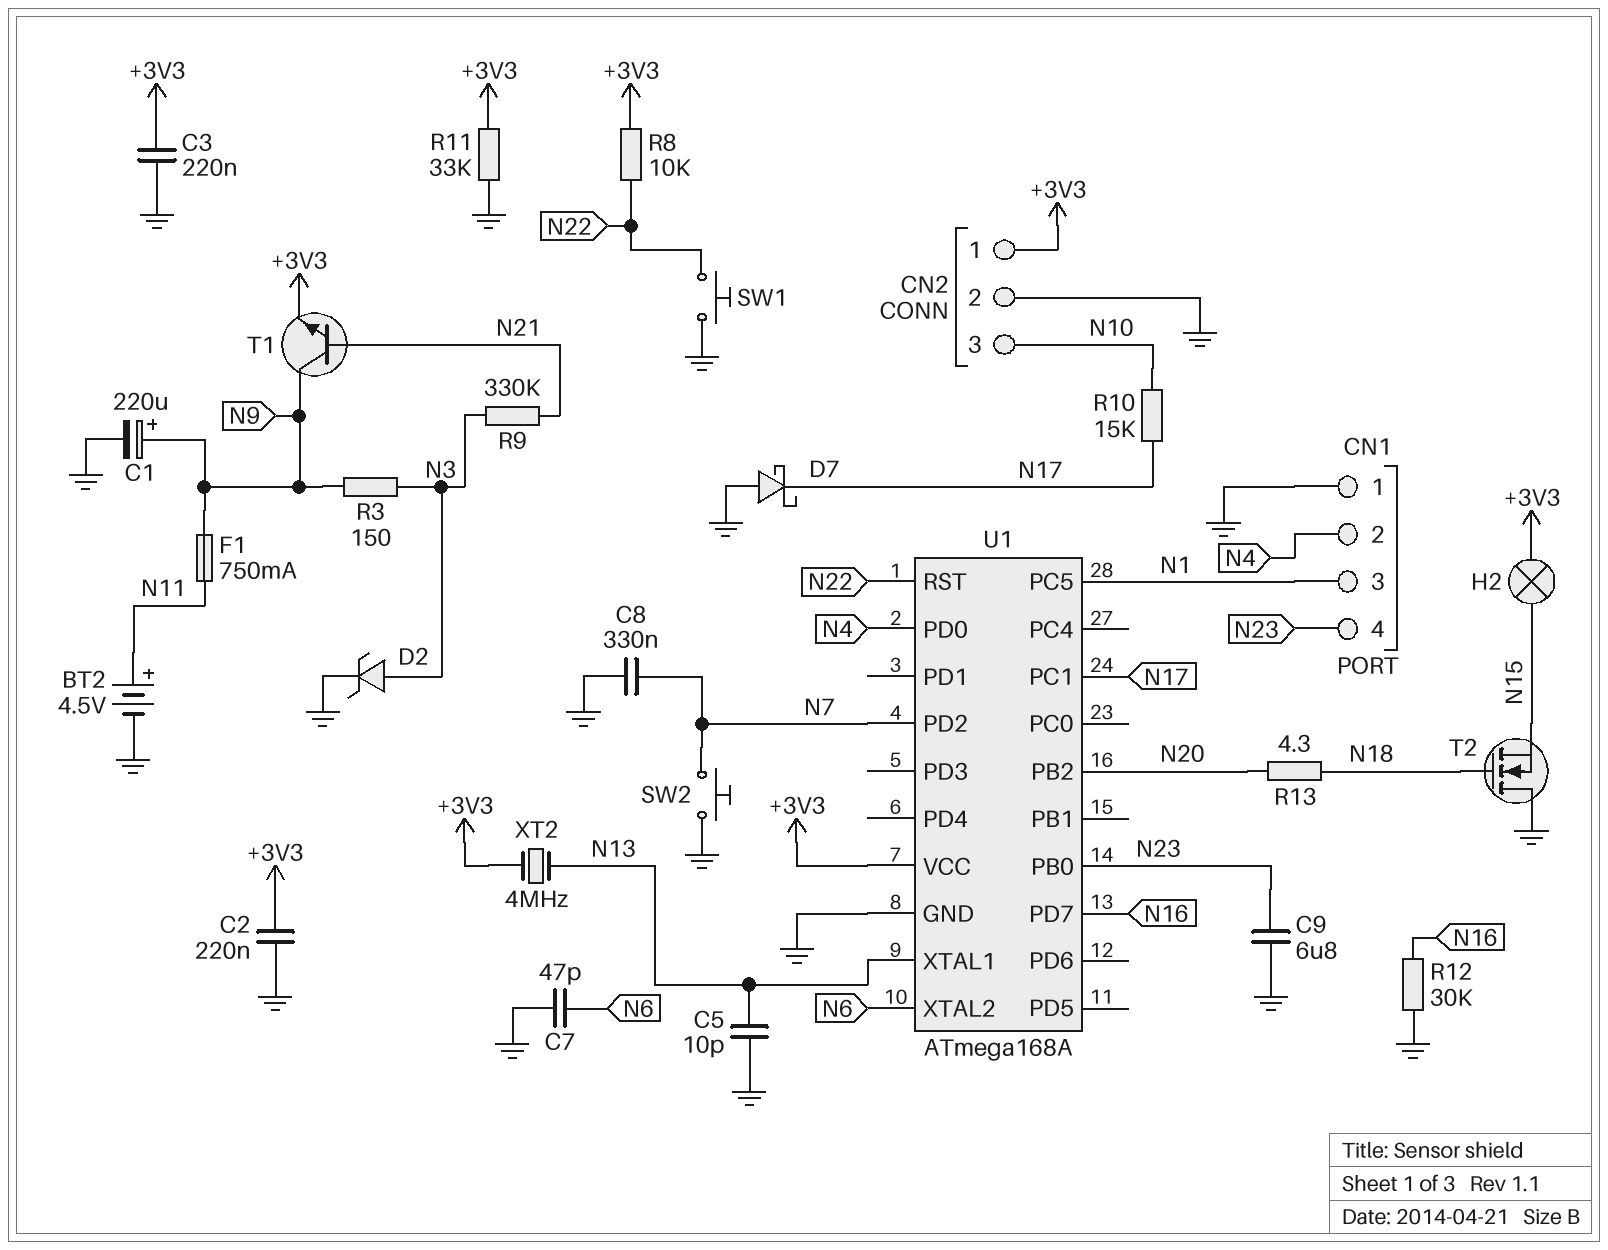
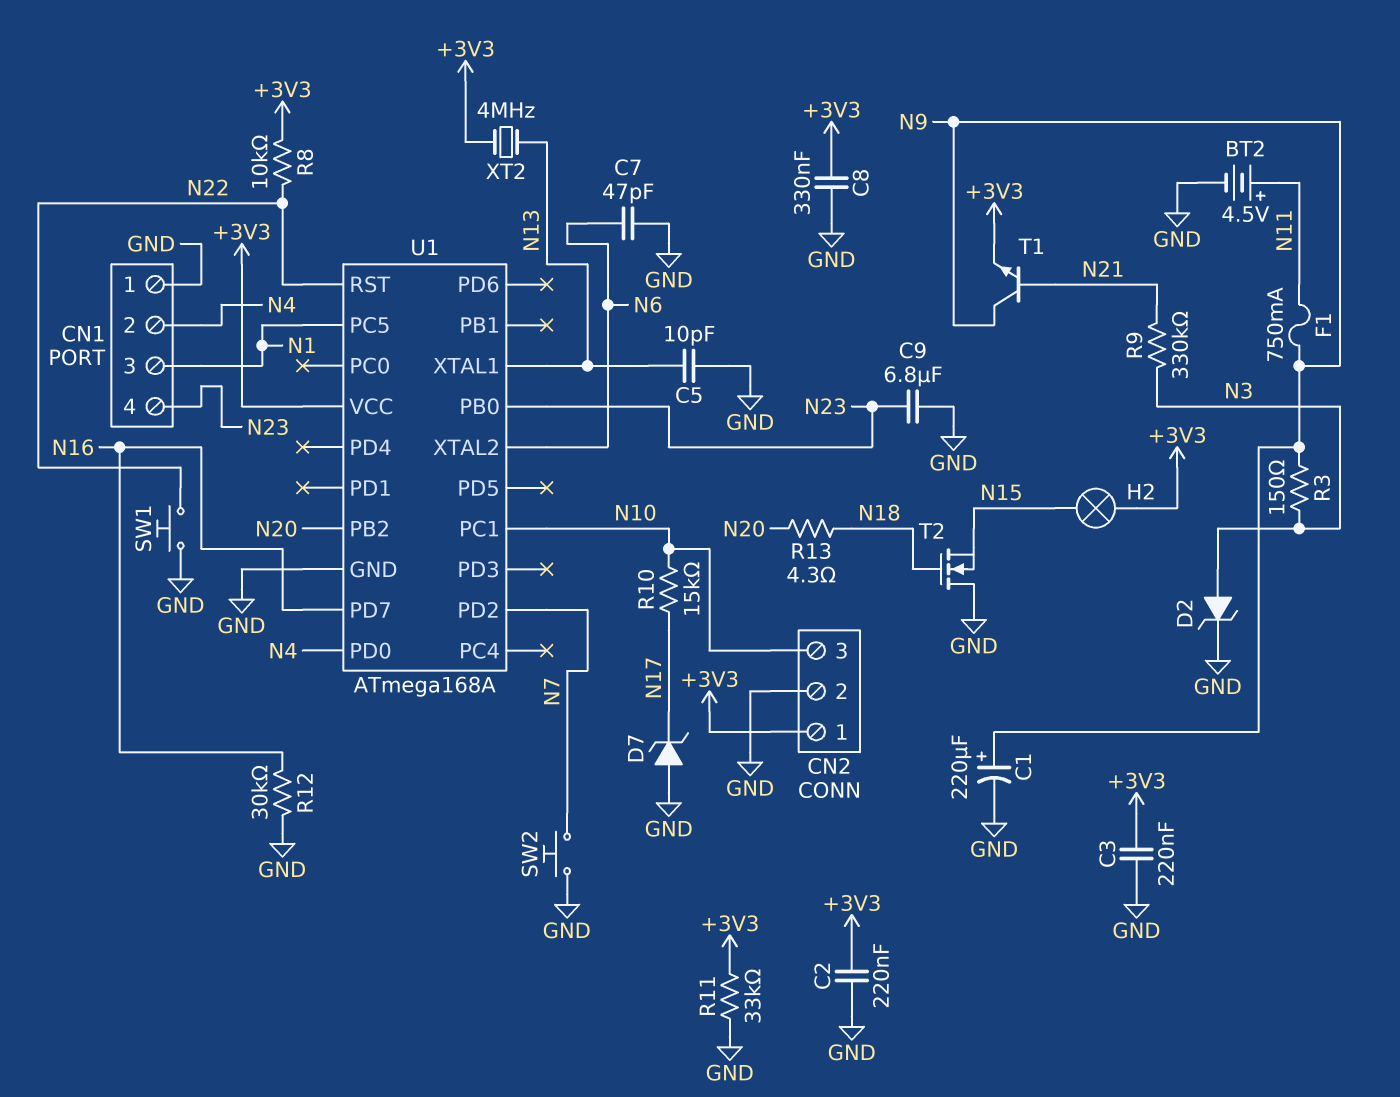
C8: 330nF (GND, N7) -> 330nF (+3V3, GND)
D7: schottky (A GND, K N17) -> zener (A GND, K N17)
U1 pin PC1: N17 -> N10

